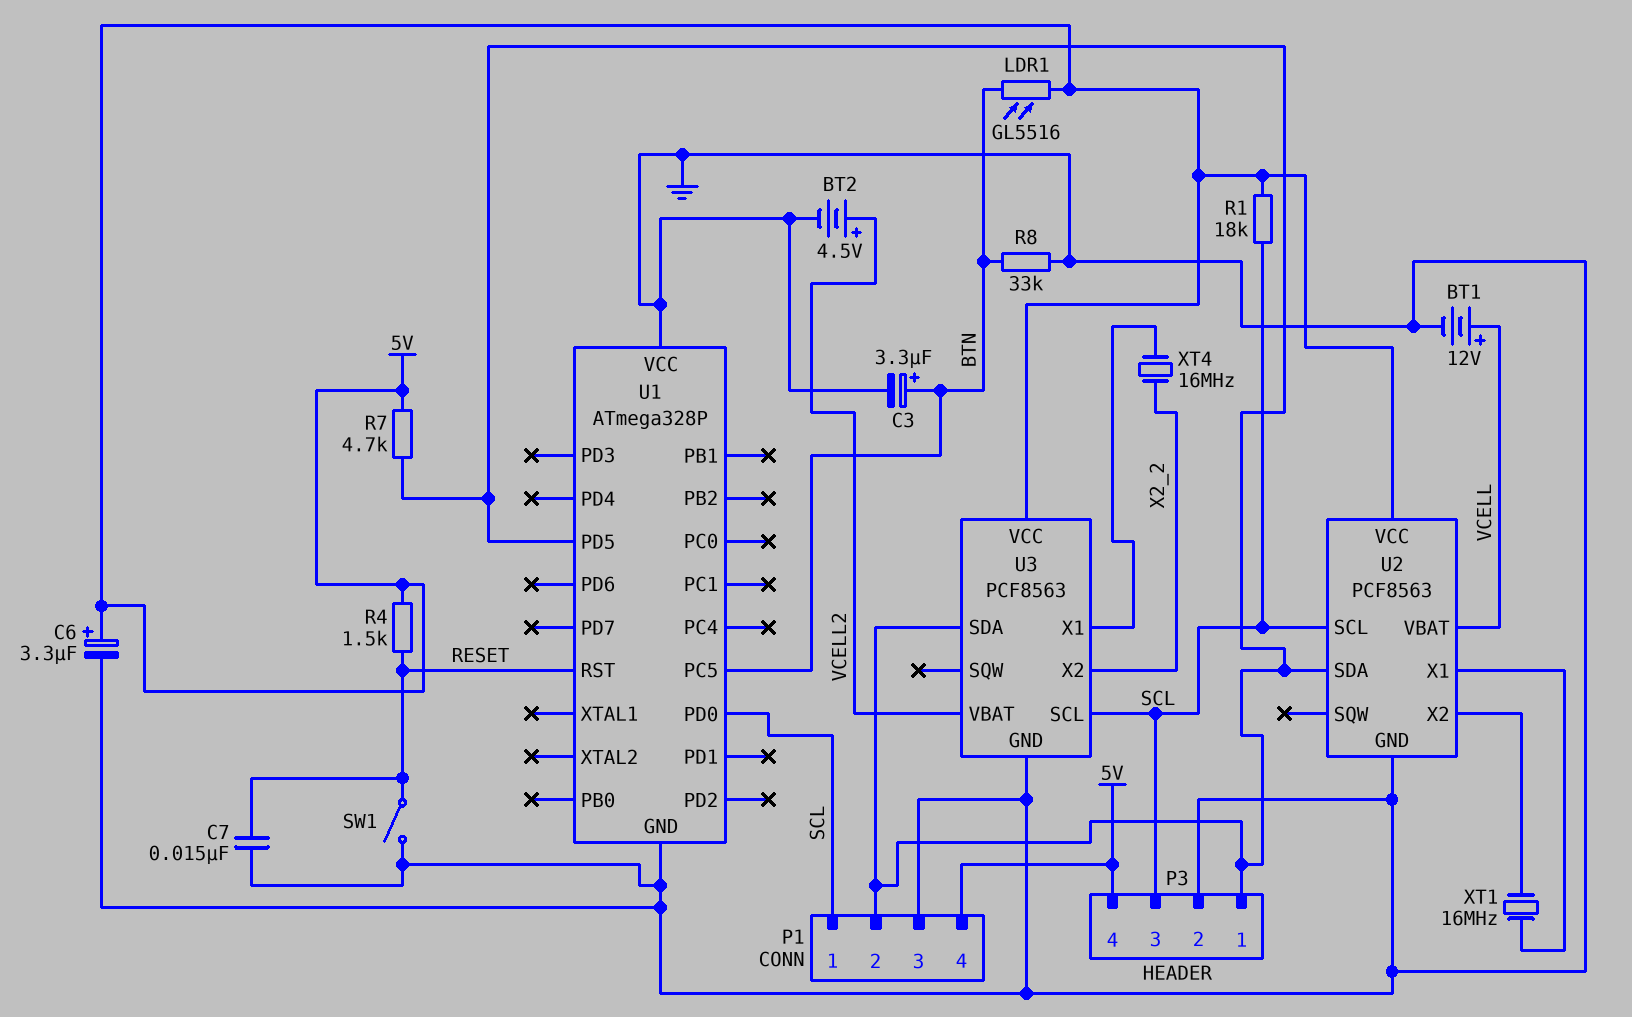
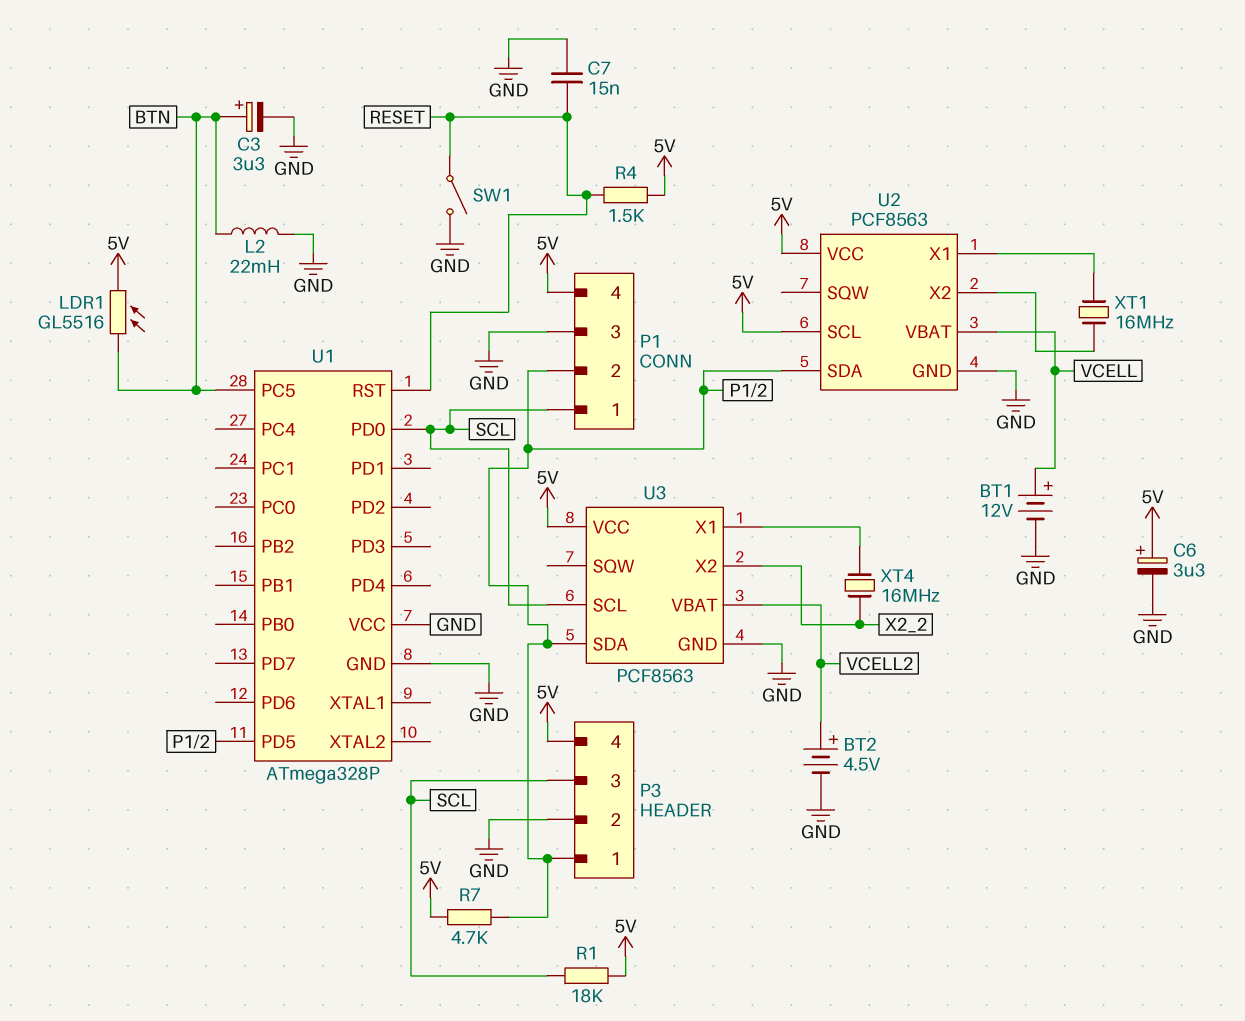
L2: none -> 22mH (BTN, GND)
R8: 33k (BTN, GND) -> none
U2 pin SCL: SCL -> 5V

